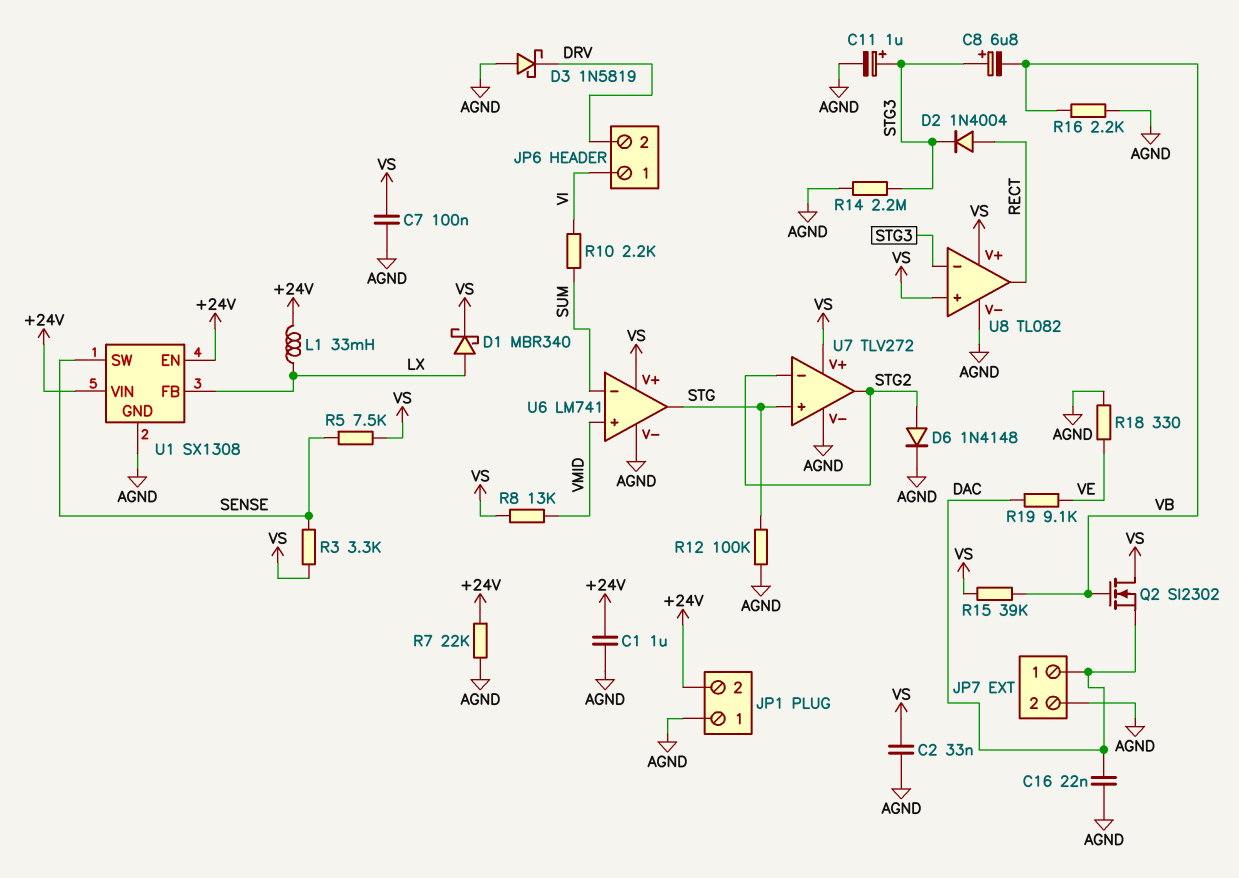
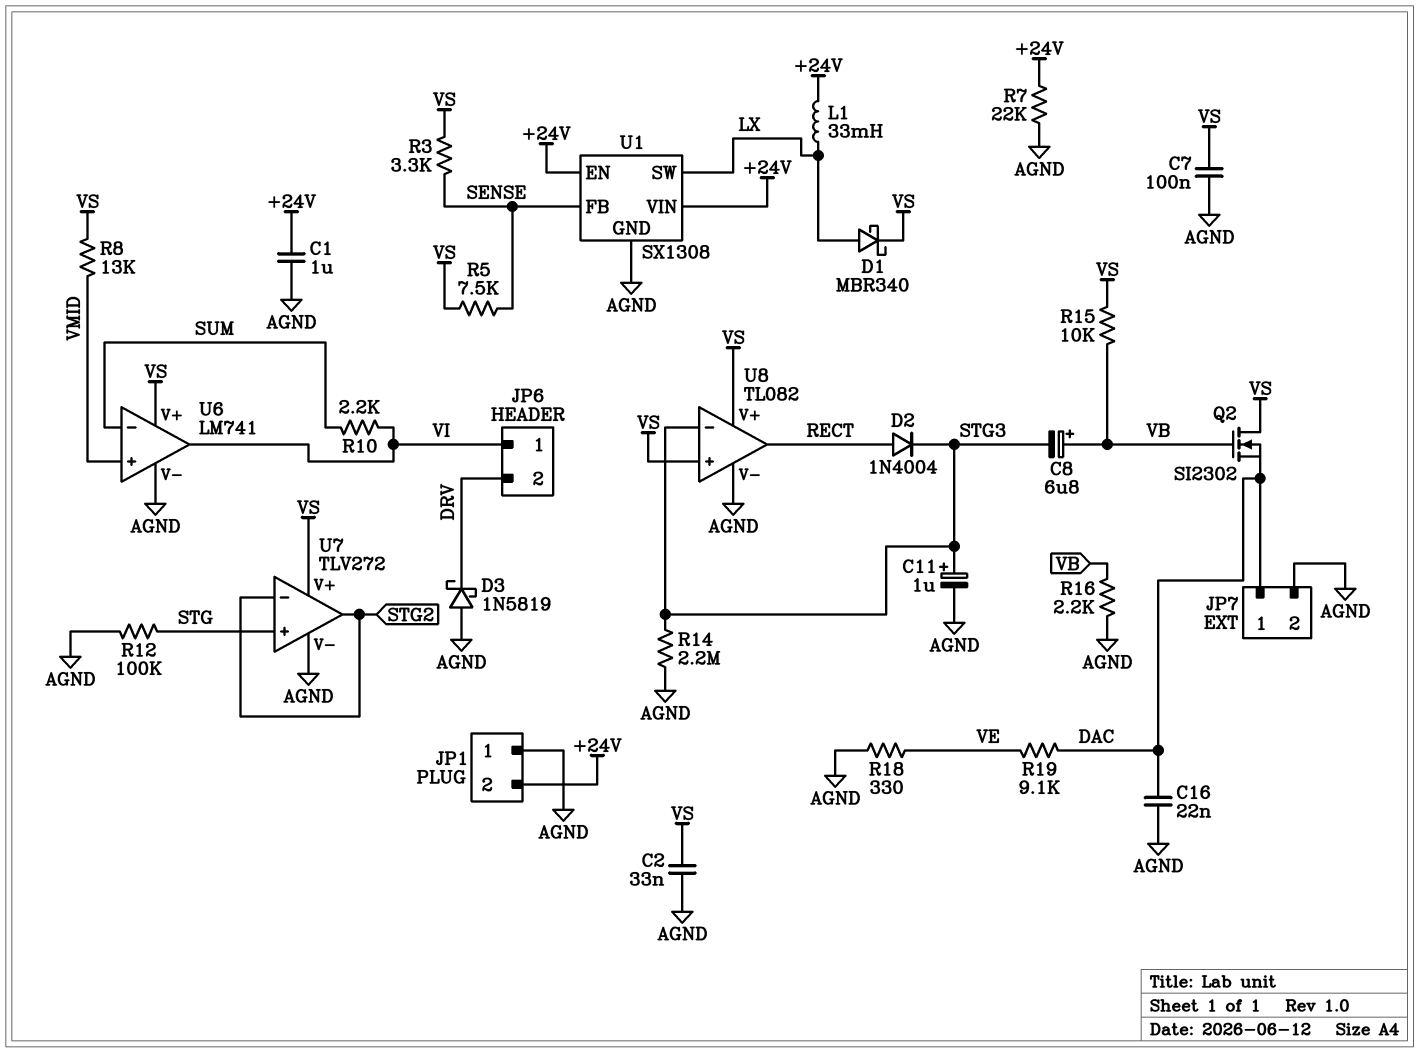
C8: 6.8uF (plus STG3, minus VB) -> 6.8uF (plus VB, minus STG3)
D6: diode 1N4148 (A STG2, K AGND) -> none
R15: 39k (VB, VS) -> 10k (VB, VS)
U1 pin FB: LX -> SENSE
U1 pin SW: SENSE -> LX
U6 pin out: STG -> VI

